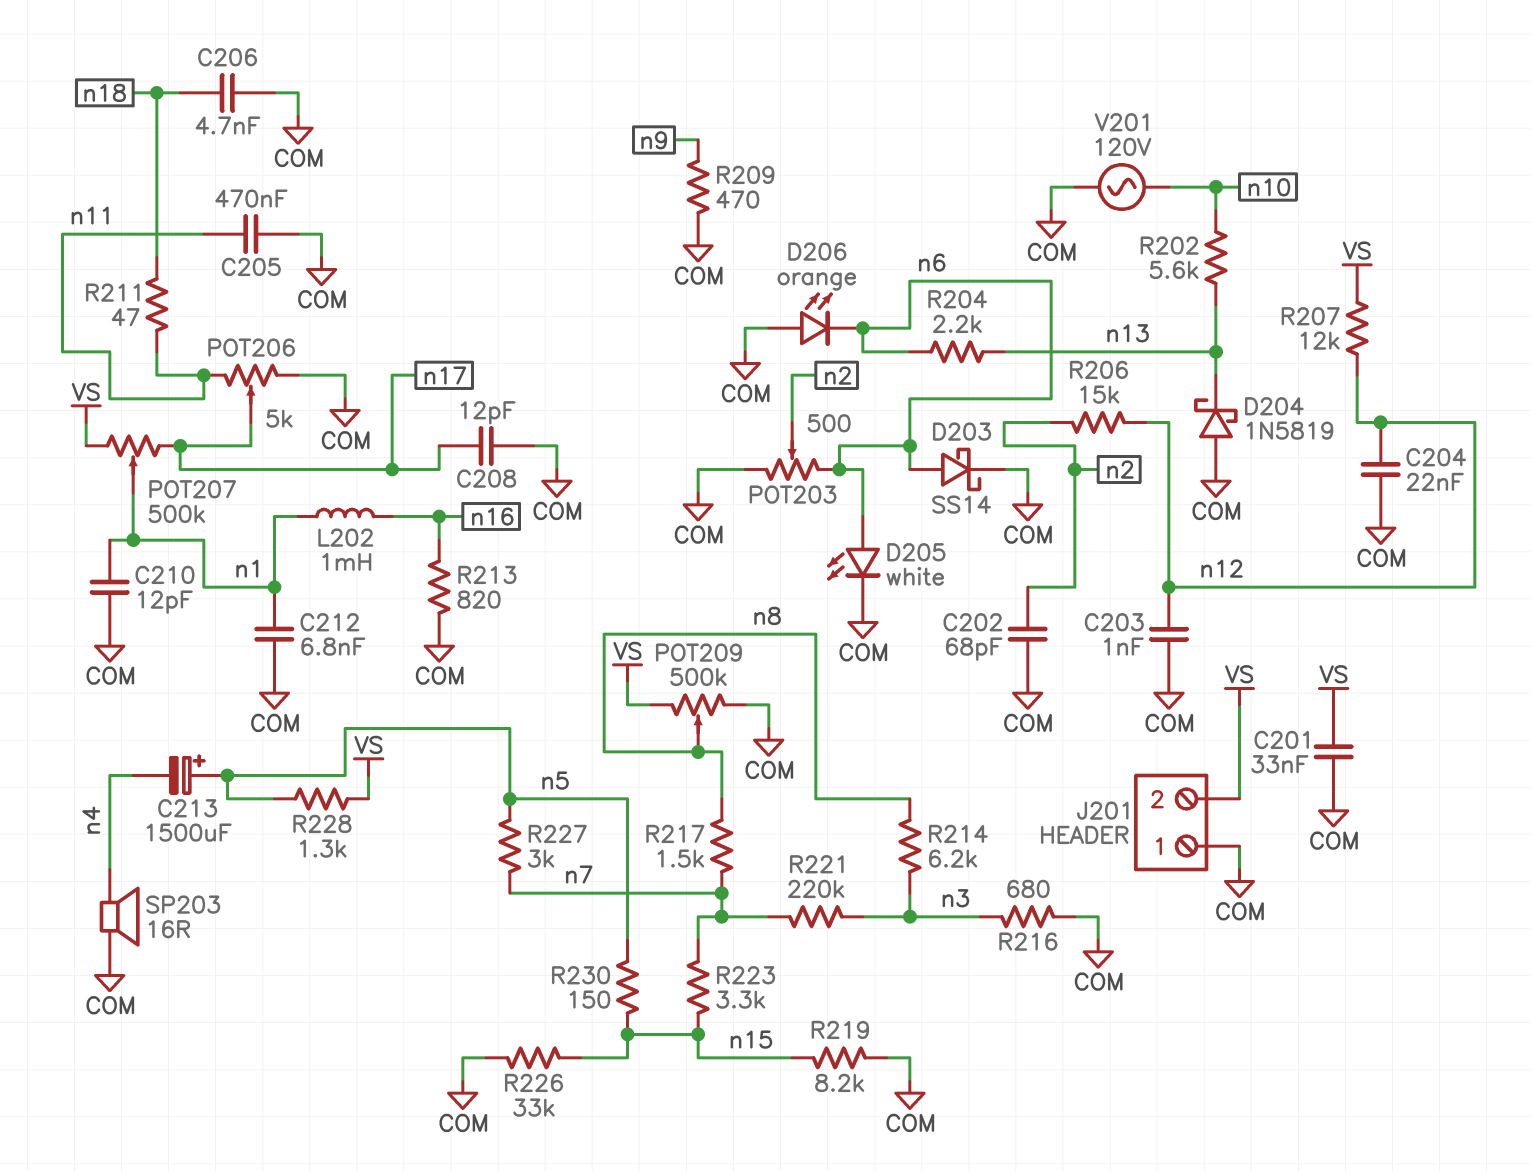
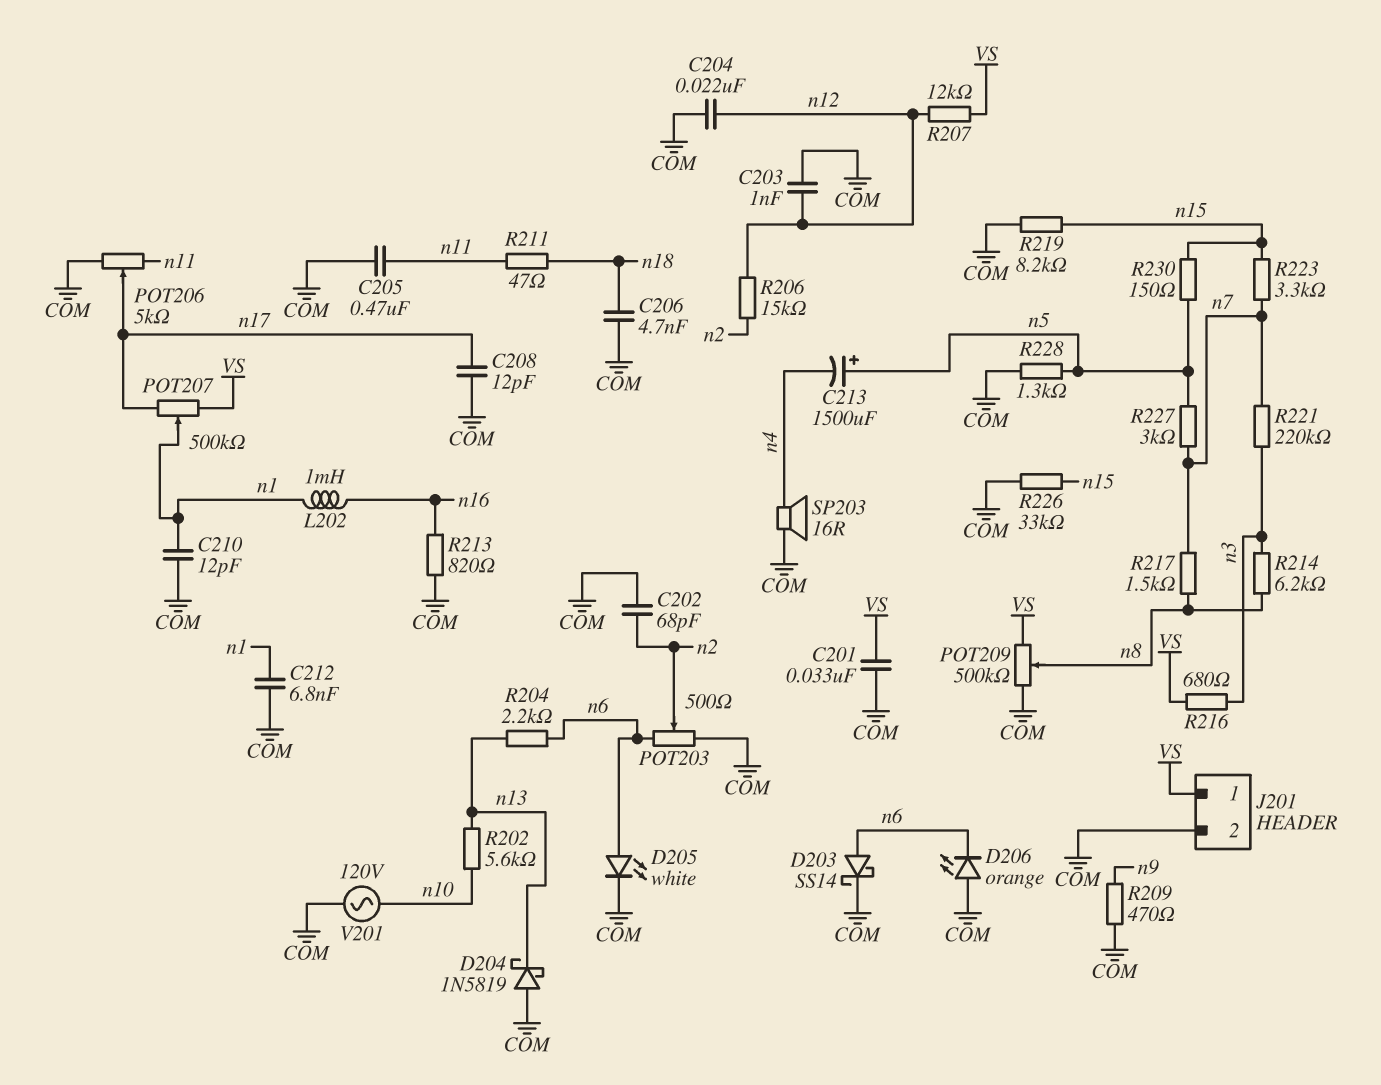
J201 pin 1: COM -> VS
J201 pin 2: VS -> COM
R216: 680 (COM, n3) -> 680 (VS, n3)
R228: 1.3k (VS, n5) -> 1.3k (COM, n5)

